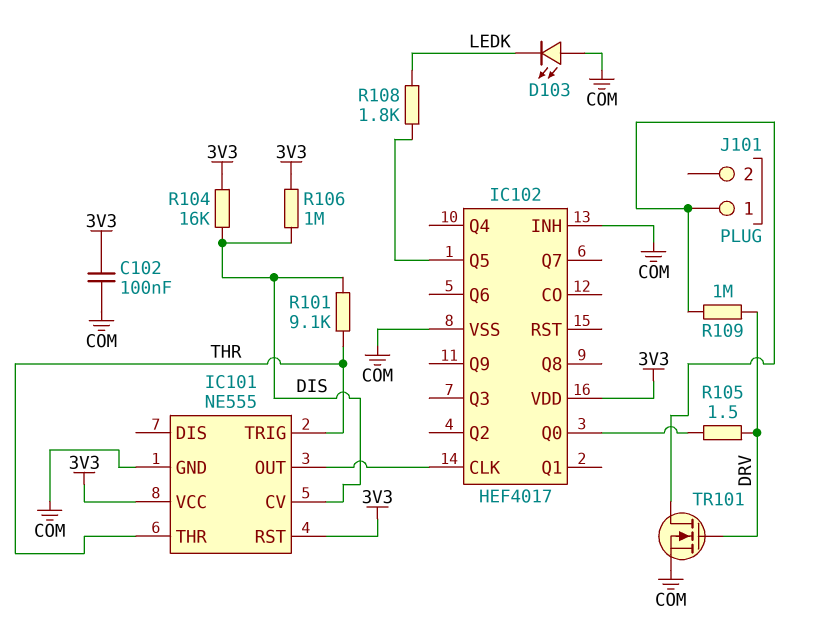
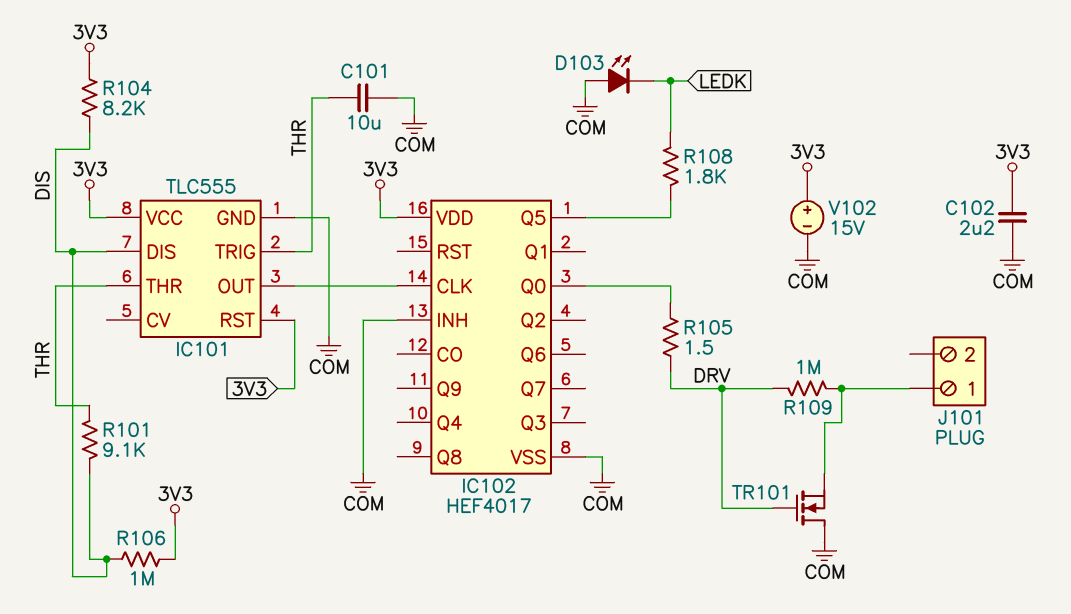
C101: none -> 10uF (COM, THR)
C102: 100nF (3V3, COM) -> 2.2uF (3V3, COM)
IC101: NE555 -> TLC555
IC101 pin CV: DIS -> none
IC101 pin DIS: none -> DIS
R104: 16k (3V3, DIS) -> 8.2k (3V3, DIS)
TR101: NMOS (G DRV, D J101/1, S COM) -> NMOS (G DRV, D COM, S J101/1)
V102: none -> 15V (plus 3V3, minus COM)

